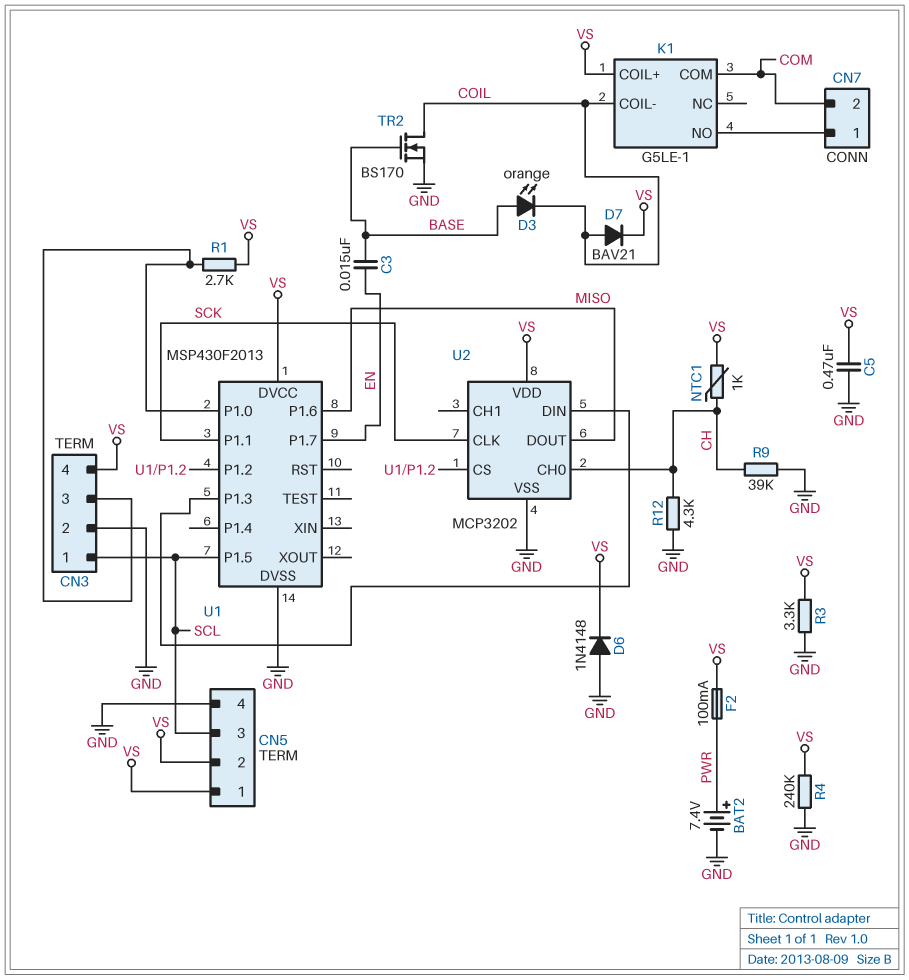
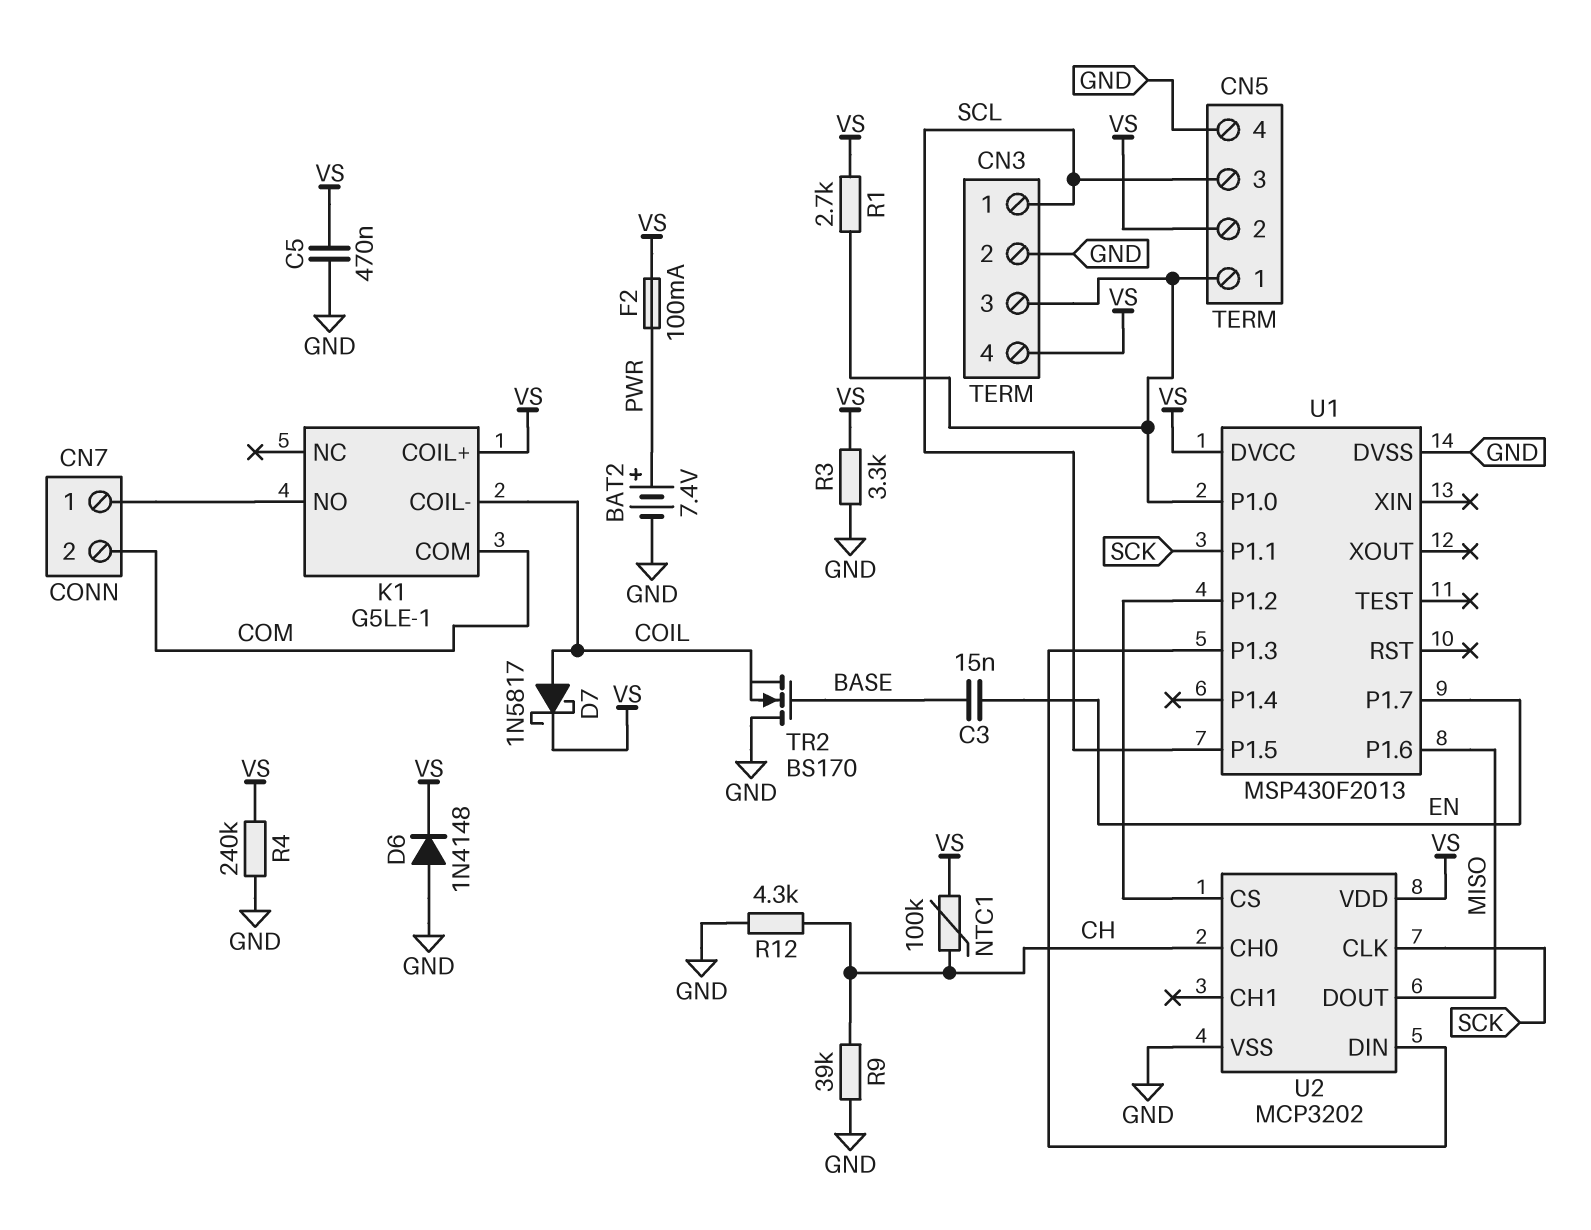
CN5 pin 1: VS -> CN3/3
D3: LED orange (A BASE, K COIL) -> none
D7: diode BAV21 (A COIL, K VS) -> schottky 1N5817 (A COIL, K VS)
NTC1: 1k (CH, VS) -> 100k (CH, VS)
TR2: NMOS BS170 (G BASE, D COIL, S GND) -> NMOS BS170 (G BASE, D GND, S COIL)

